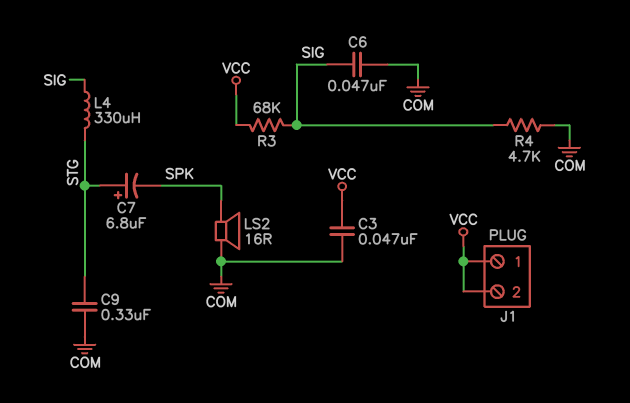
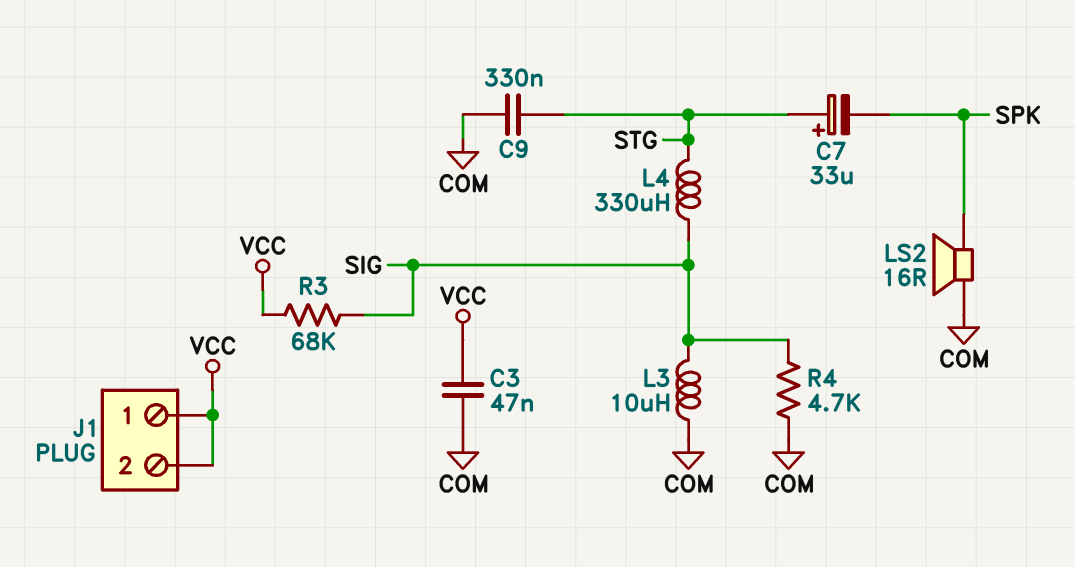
C6: 47nF (COM, SIG) -> none
C7: 6.8uF (plus STG, minus SPK) -> 33uF (plus STG, minus SPK)
L3: none -> 10uH (COM, SIG)

